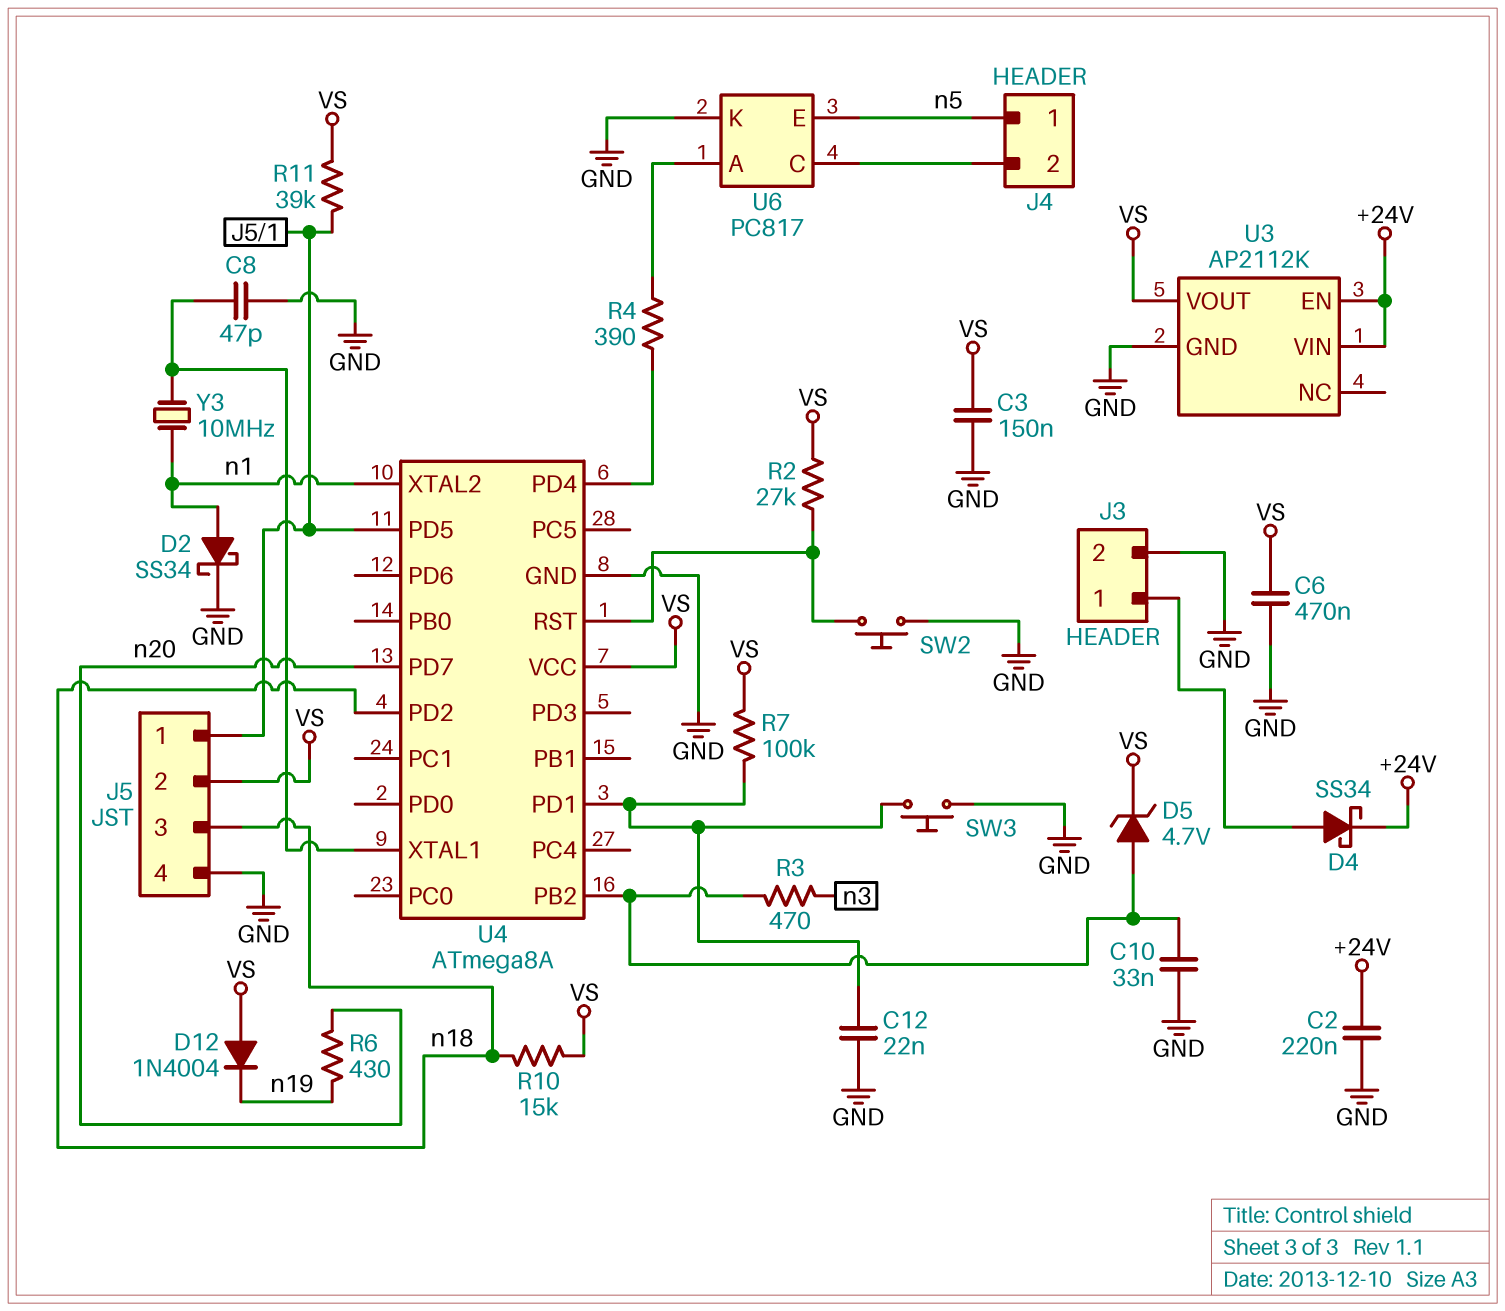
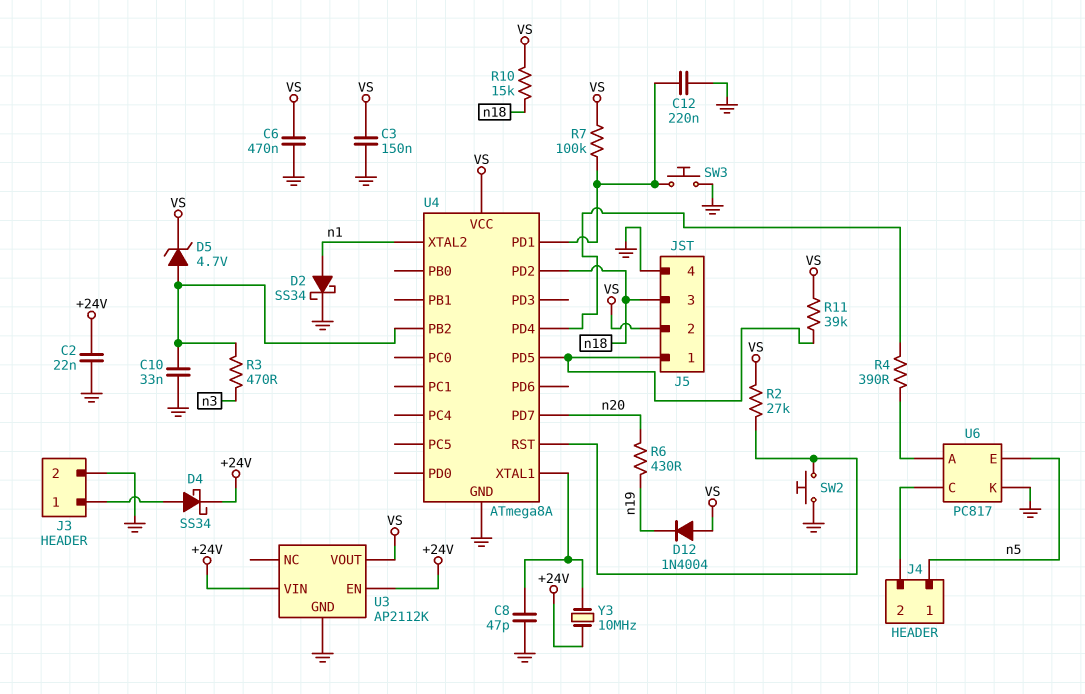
C2: 220nF (+24V, GND) -> 22nF (+24V, GND)
C12: 22nF (GND, U4/PD1) -> 220nF (GND, U4/PD1)
Y3: 10MHz (U4/XTAL1, n1) -> 10MHz (+24V, U4/XTAL1)

